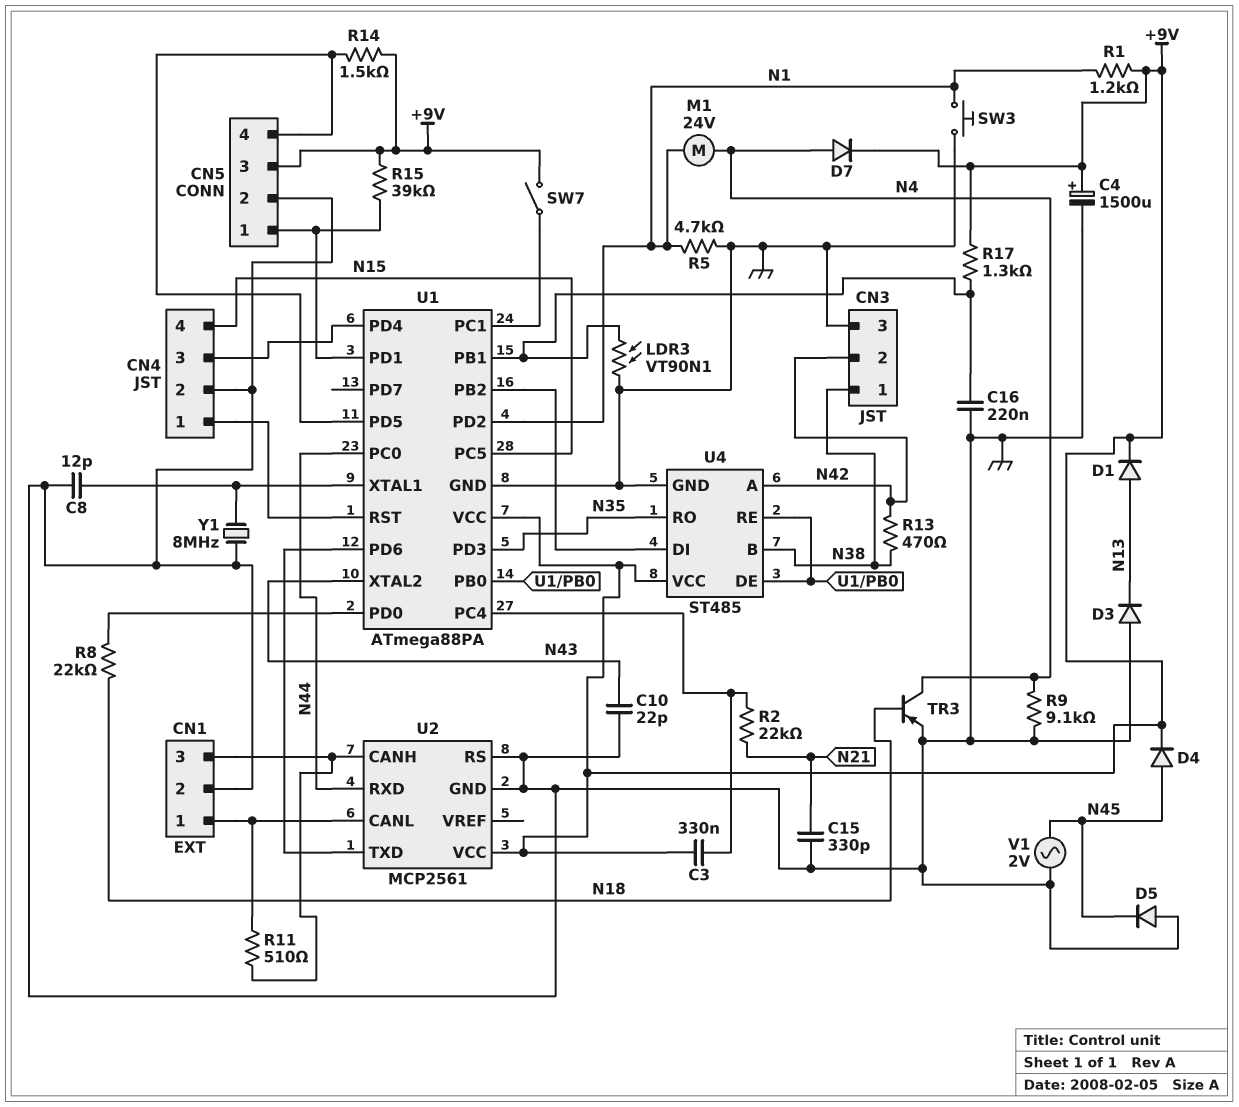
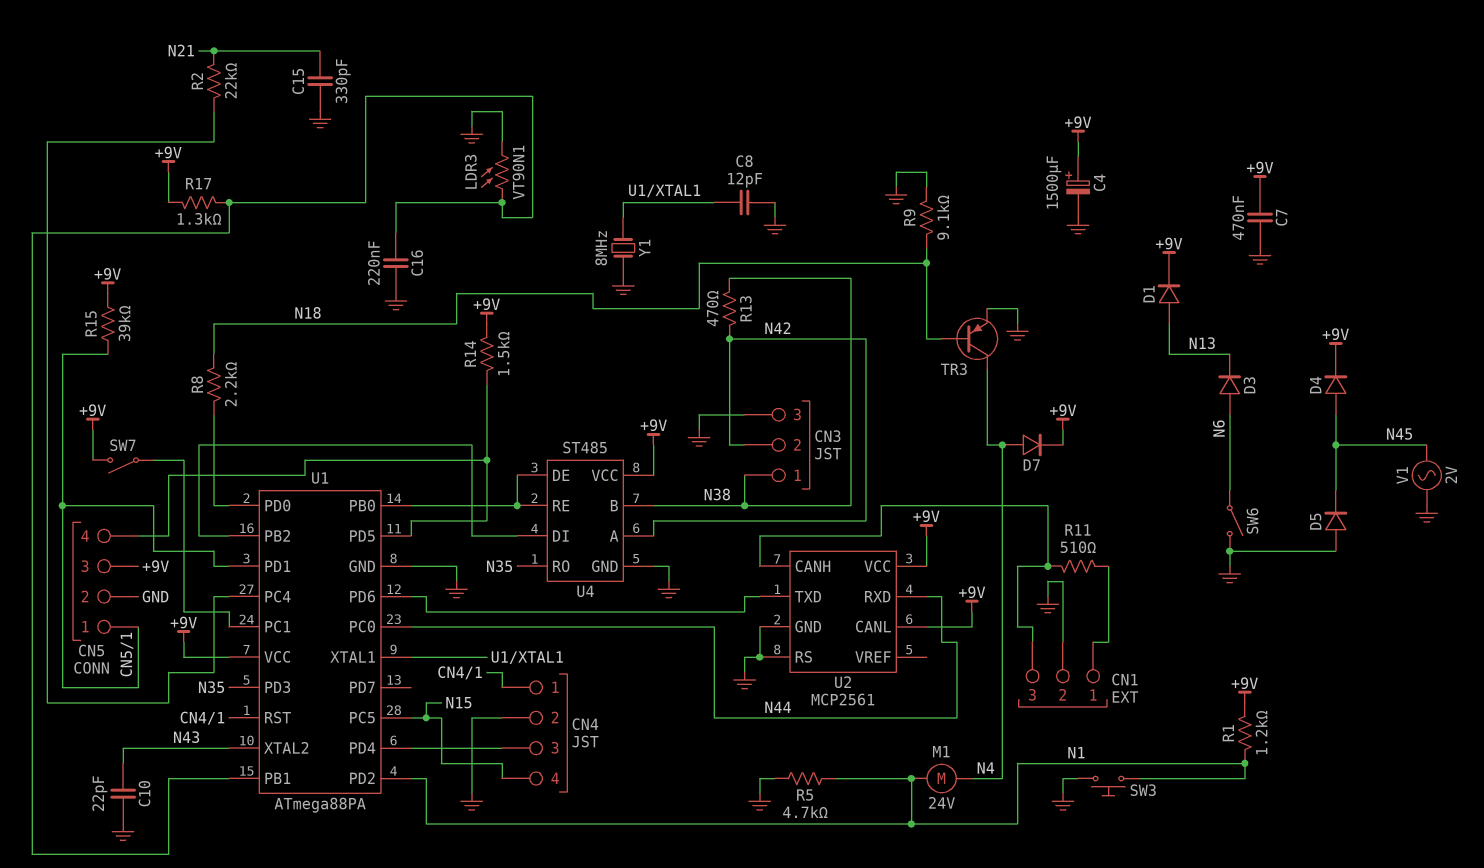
C3: 330nF (+9V, U1/PC4) -> none
C7: none -> 470nF (+9V, GND)
D3: diode (A GND, K N13) -> diode (A N6, K N13)
R8: 22k (N18, U1/PD0) -> 2.2k (N18, U1/PD0)
R9: 9.1k (GND, N4) -> 9.1k (GND, N18)
SW6: none -> switch (GND, N6)
U2 pin CANL: CN1/1 -> +9V

